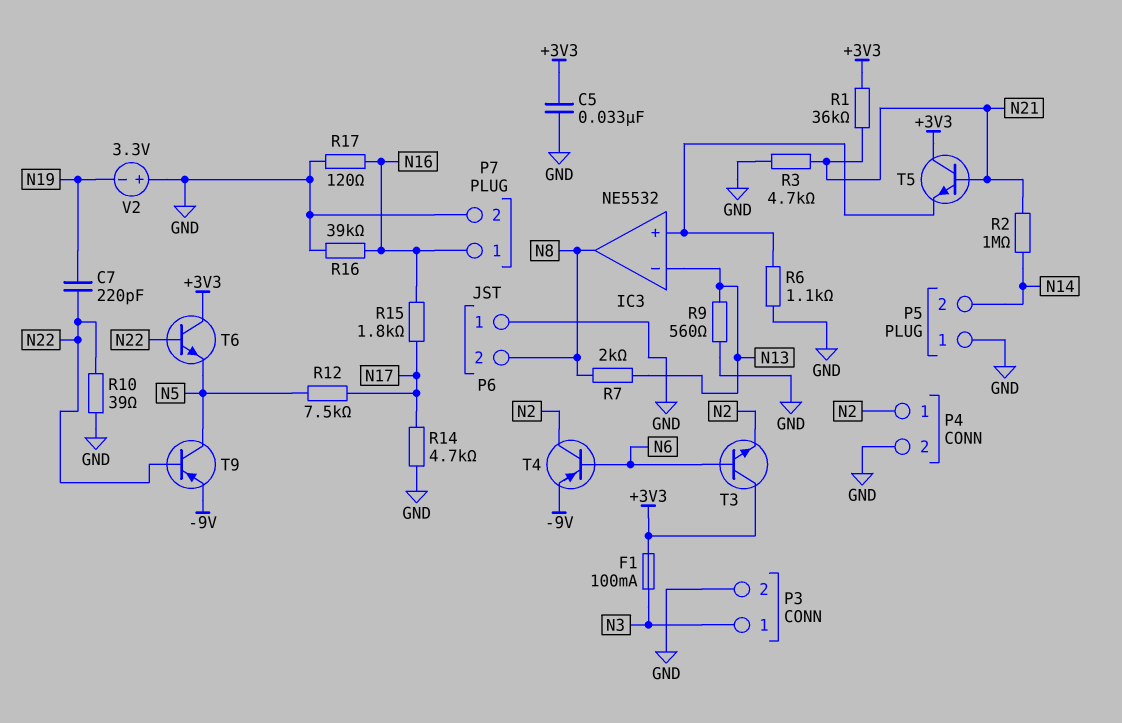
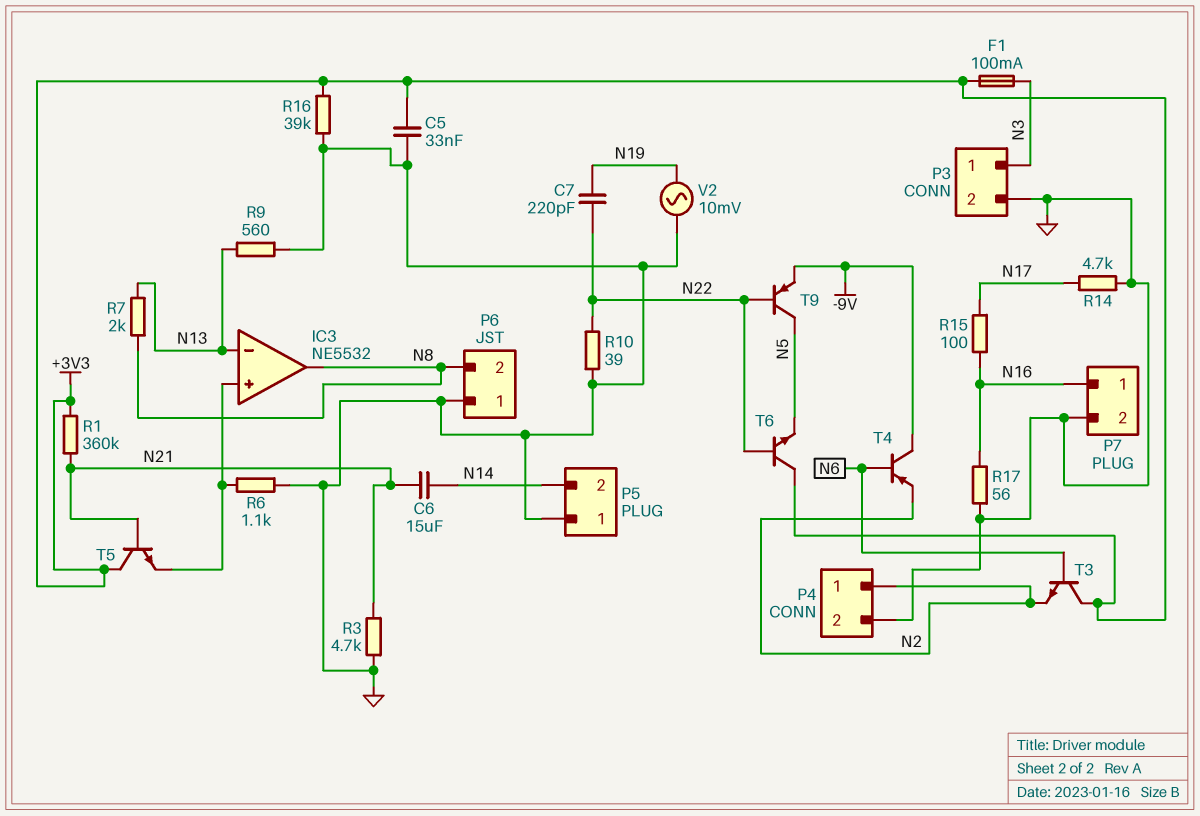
C6: none -> 15uF (N14, N21)
R1: 36k (+3V3, N21) -> 360k (+3V3, N21)
R2: 1M (N14, N21) -> none
R12: 7.5k (N5, N17) -> none
R15: 1.8k (N16, N17) -> 100 (N16, N17)
R16: 39k (GND, N16) -> 39k (+3V3, GND)
R17: 120 (GND, N16) -> 56 (GND, N16)
T4: PNP (B N6, C N2, E -9V) -> PNP (B N6, C -9V, E N2)
V2: 3.3V (plus GND, minus N19) -> AC 10mV (GND, N19)

